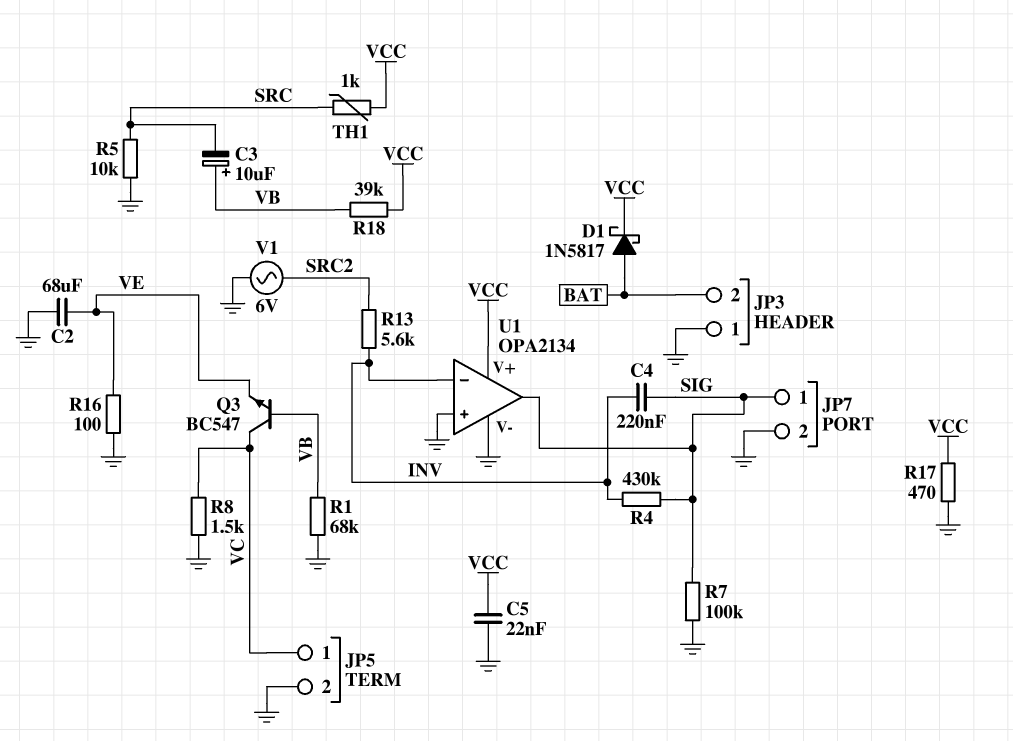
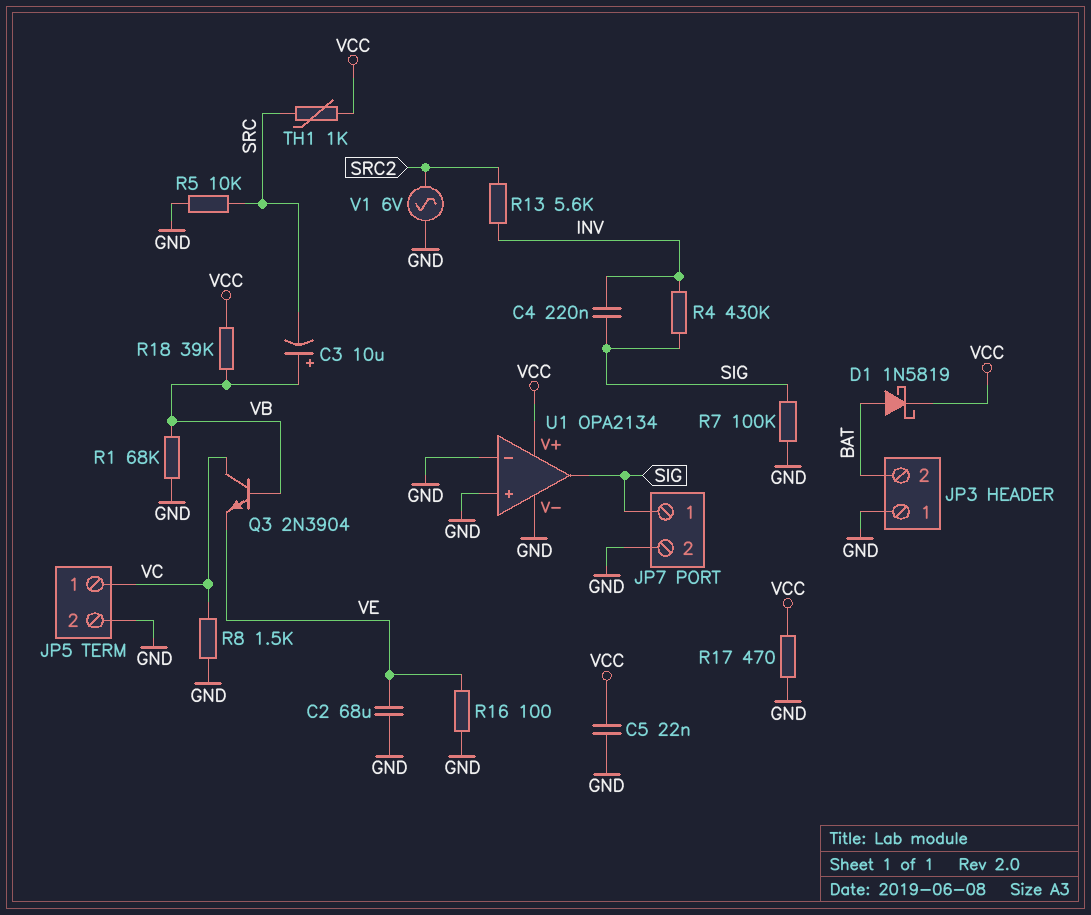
D1: schottky 1N5817 (A BAT, K VCC) -> schottky 1N5819 (A BAT, K VCC)
Q3: NPN BC547 (B VB, C VC, E VE) -> NPN 2N3904 (B VB, C VC, E VE)
U1 pin in-: INV -> GND

